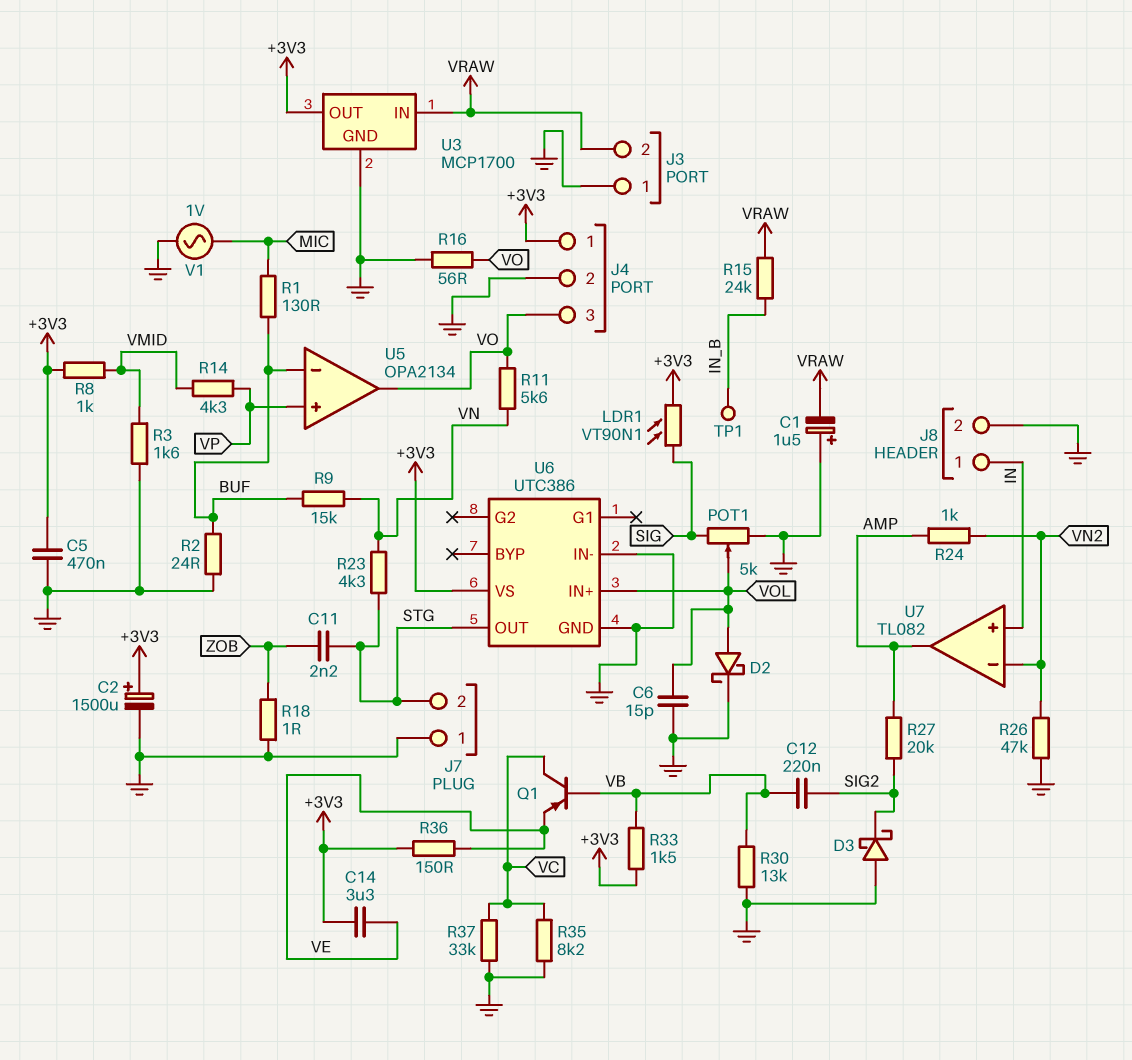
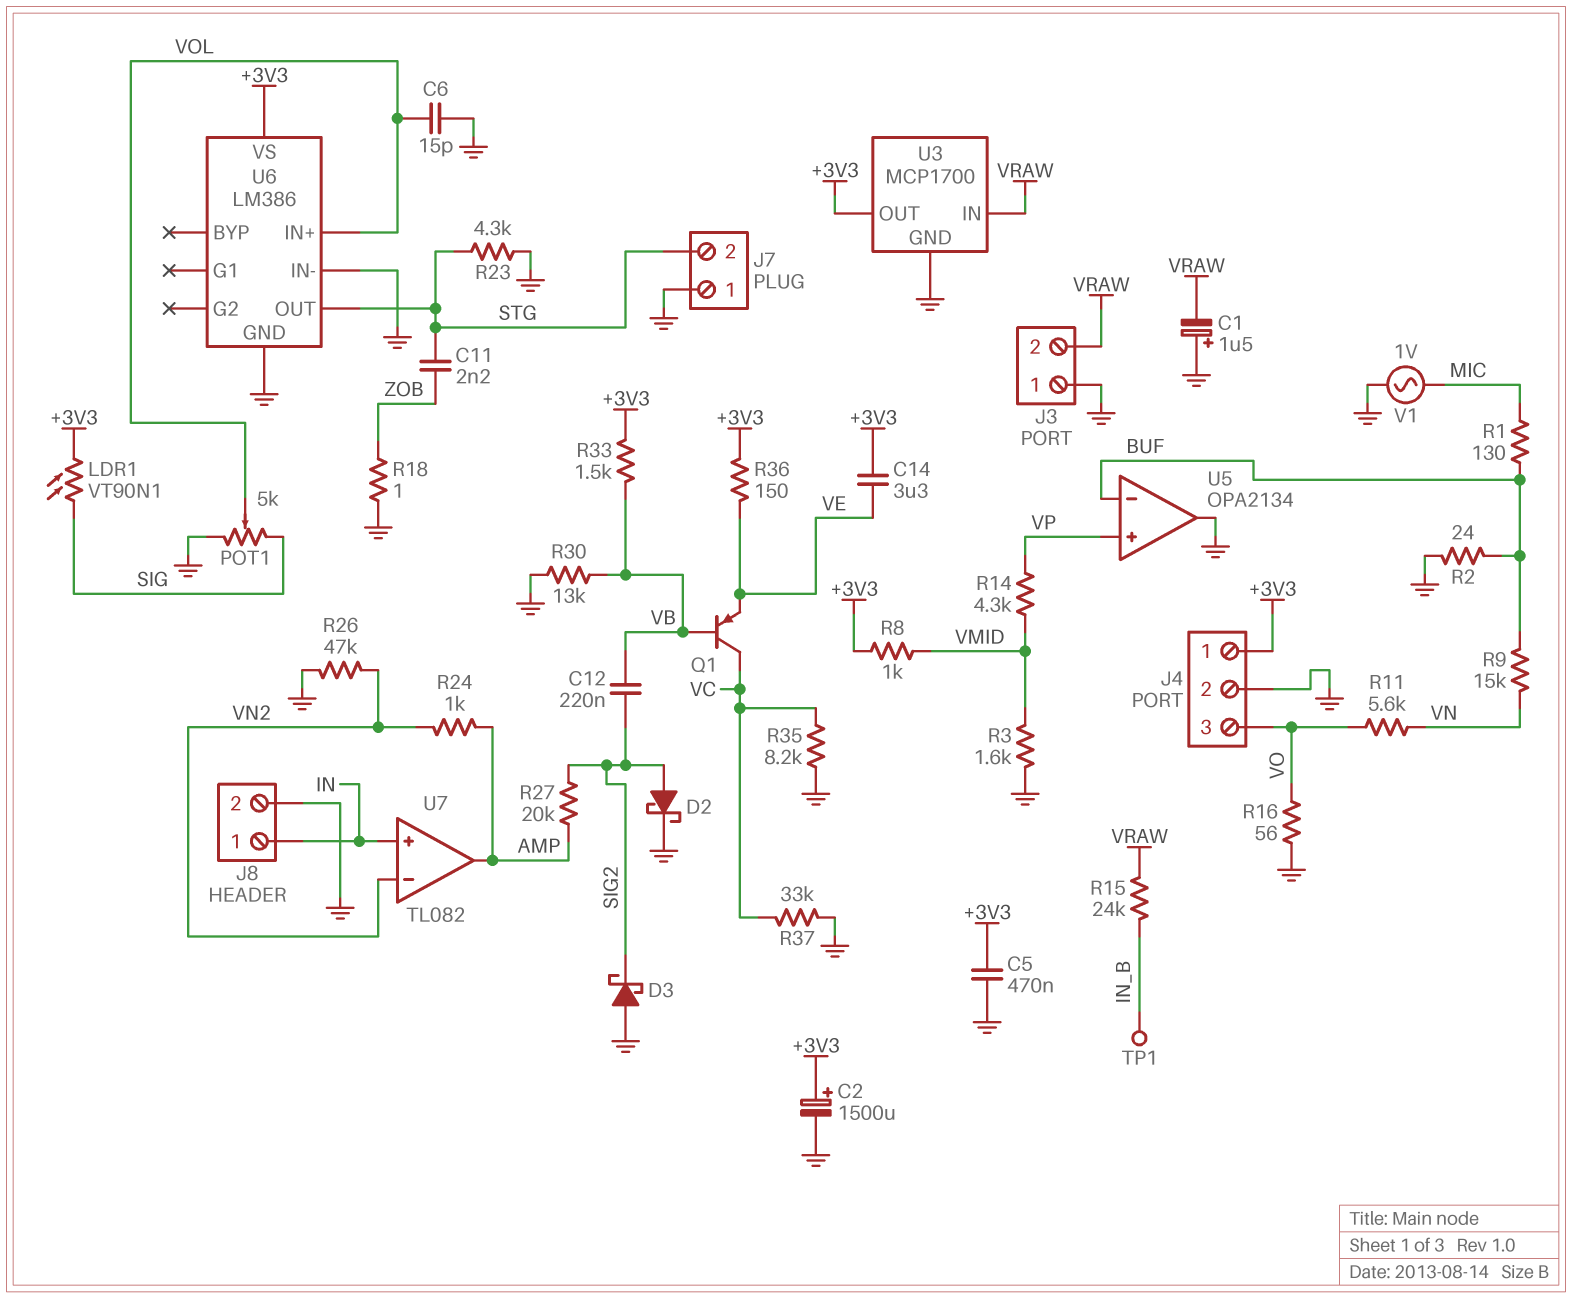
D2: schottky (A VOL, K GND) -> schottky (A SIG2, K GND)
R23: 4.3k (STG, VN) -> 4.3k (GND, STG)
U5 pin out: VO -> GND
U6: UTC386 -> LM386

